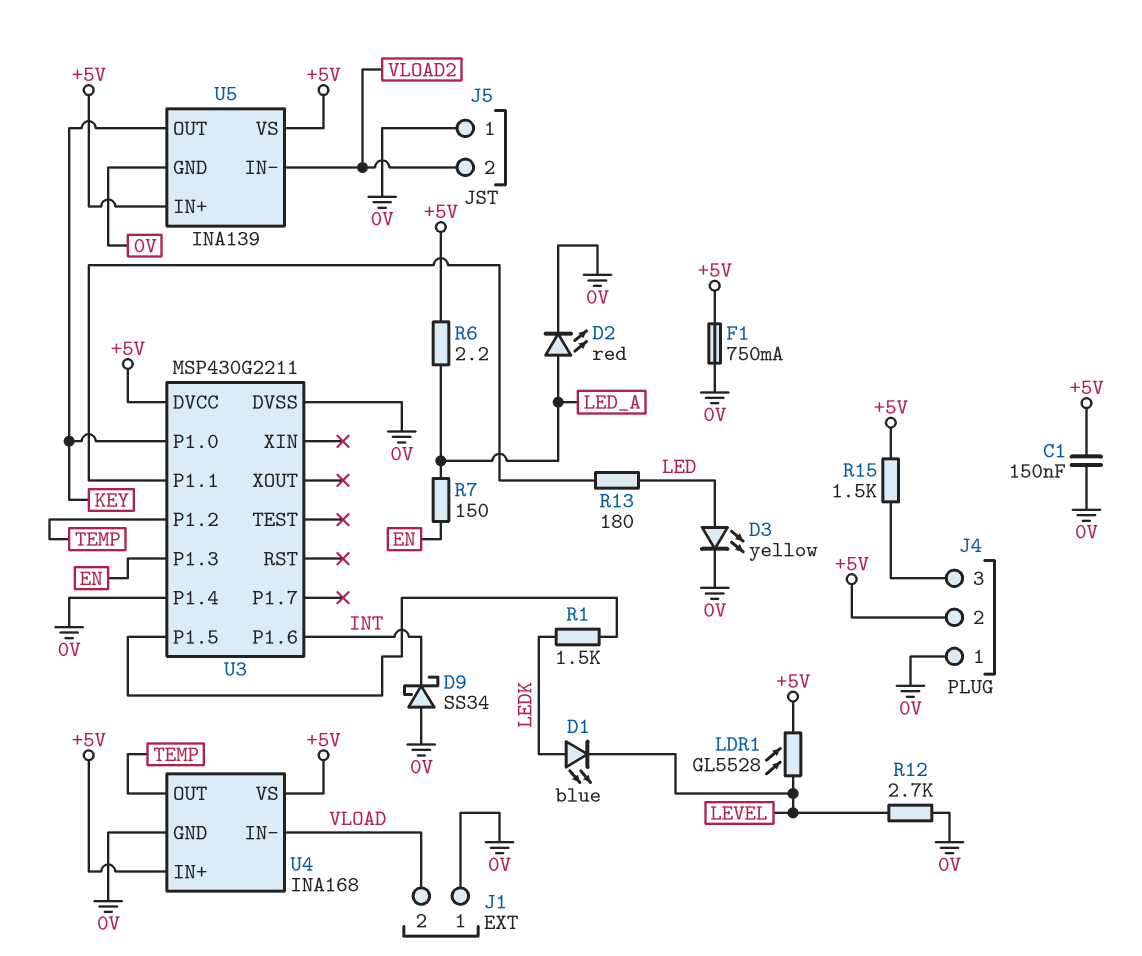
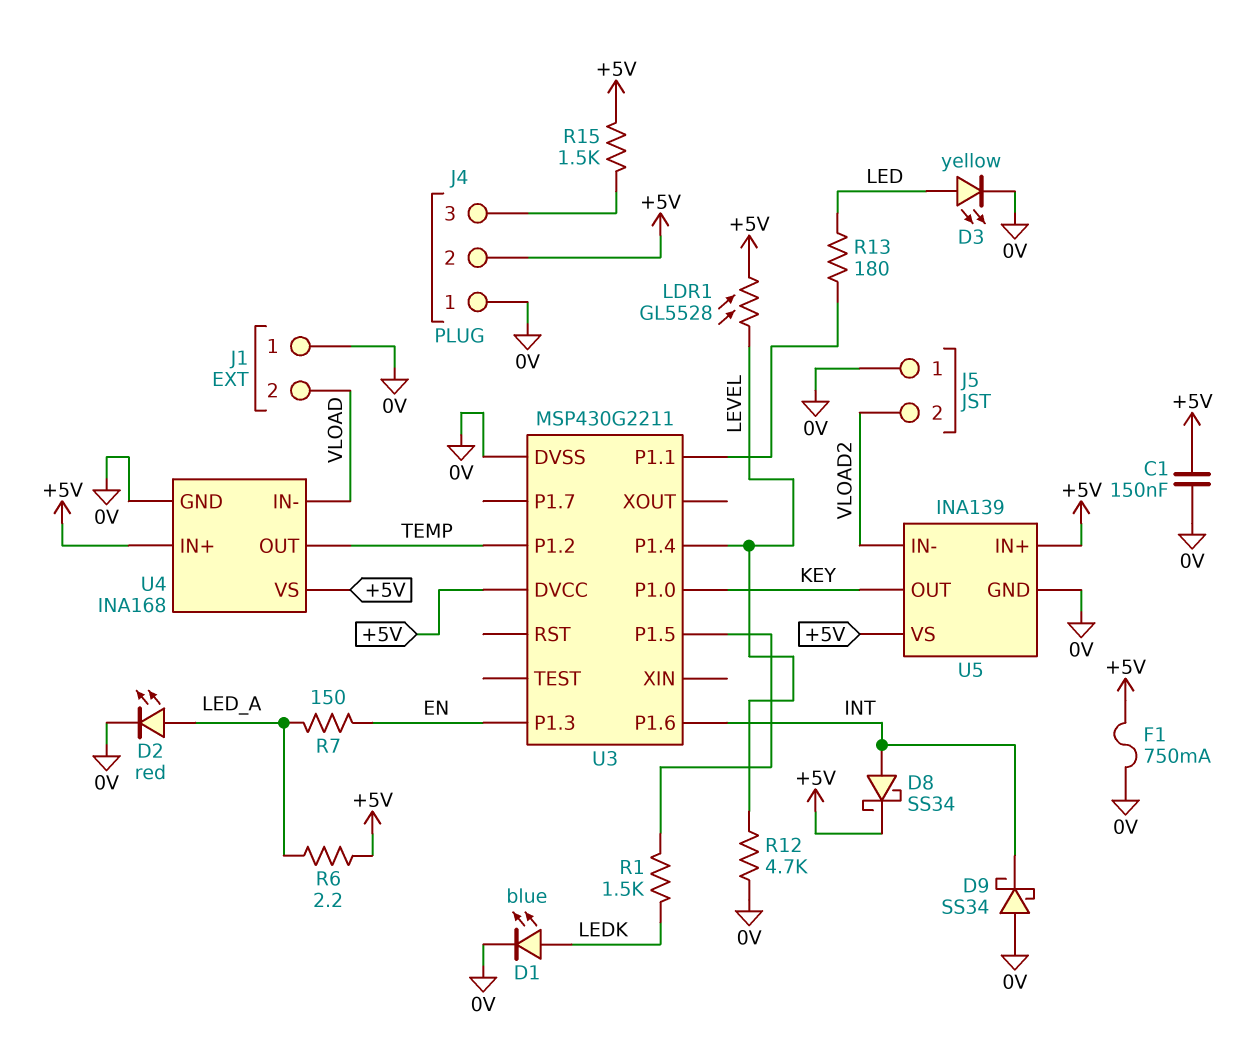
D1: LED blue (A LEDK, K LEVEL) -> LED blue (A LEDK, K 0V)
D8: none -> schottky SS34 (A INT, K +5V)
R12: 2.7k (0V, LEVEL) -> 4.7k (0V, LEVEL)
U3 pin P1.4: 0V -> LEVEL

